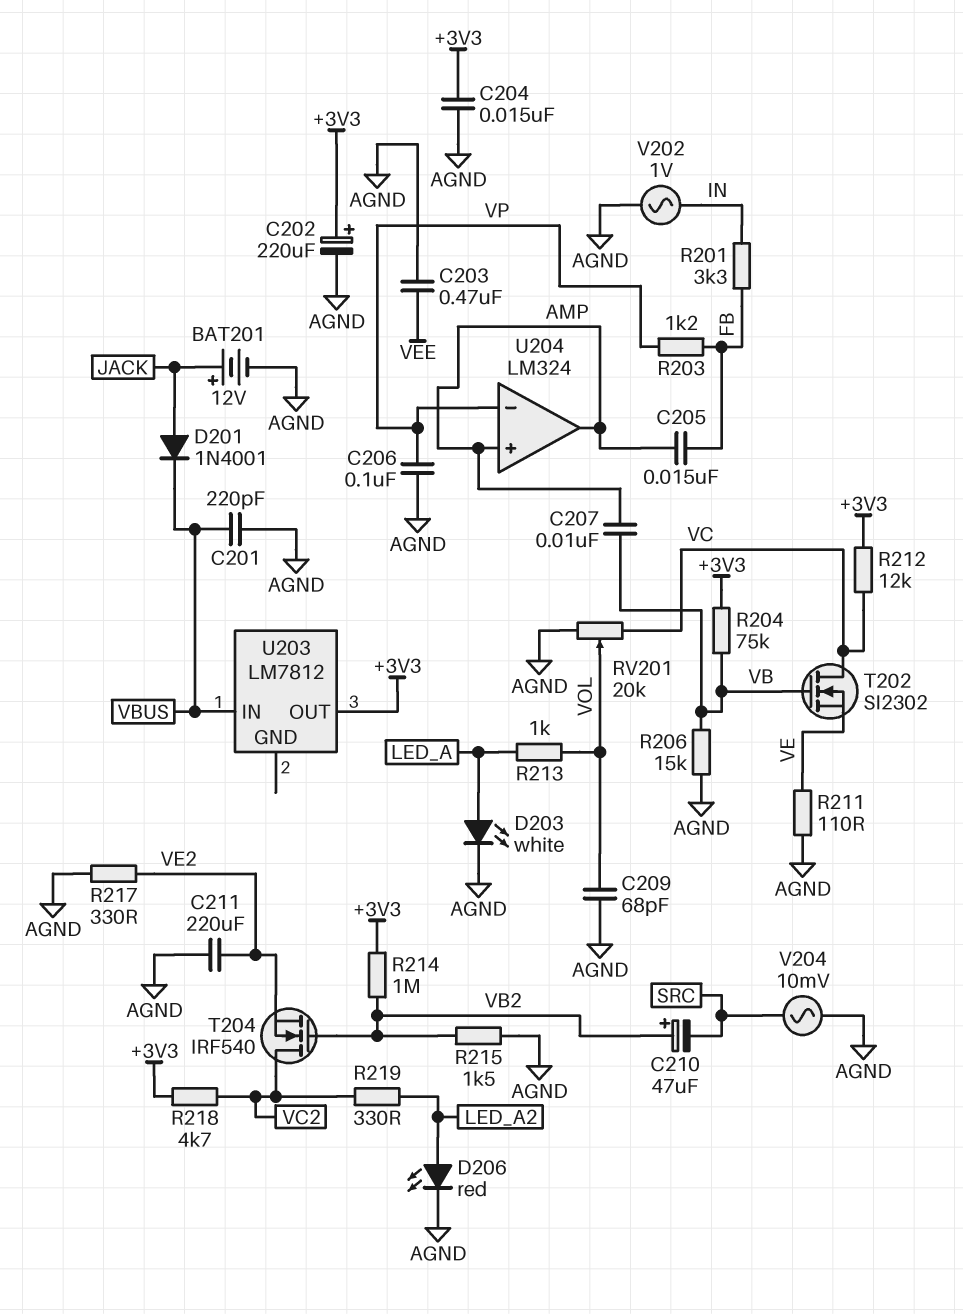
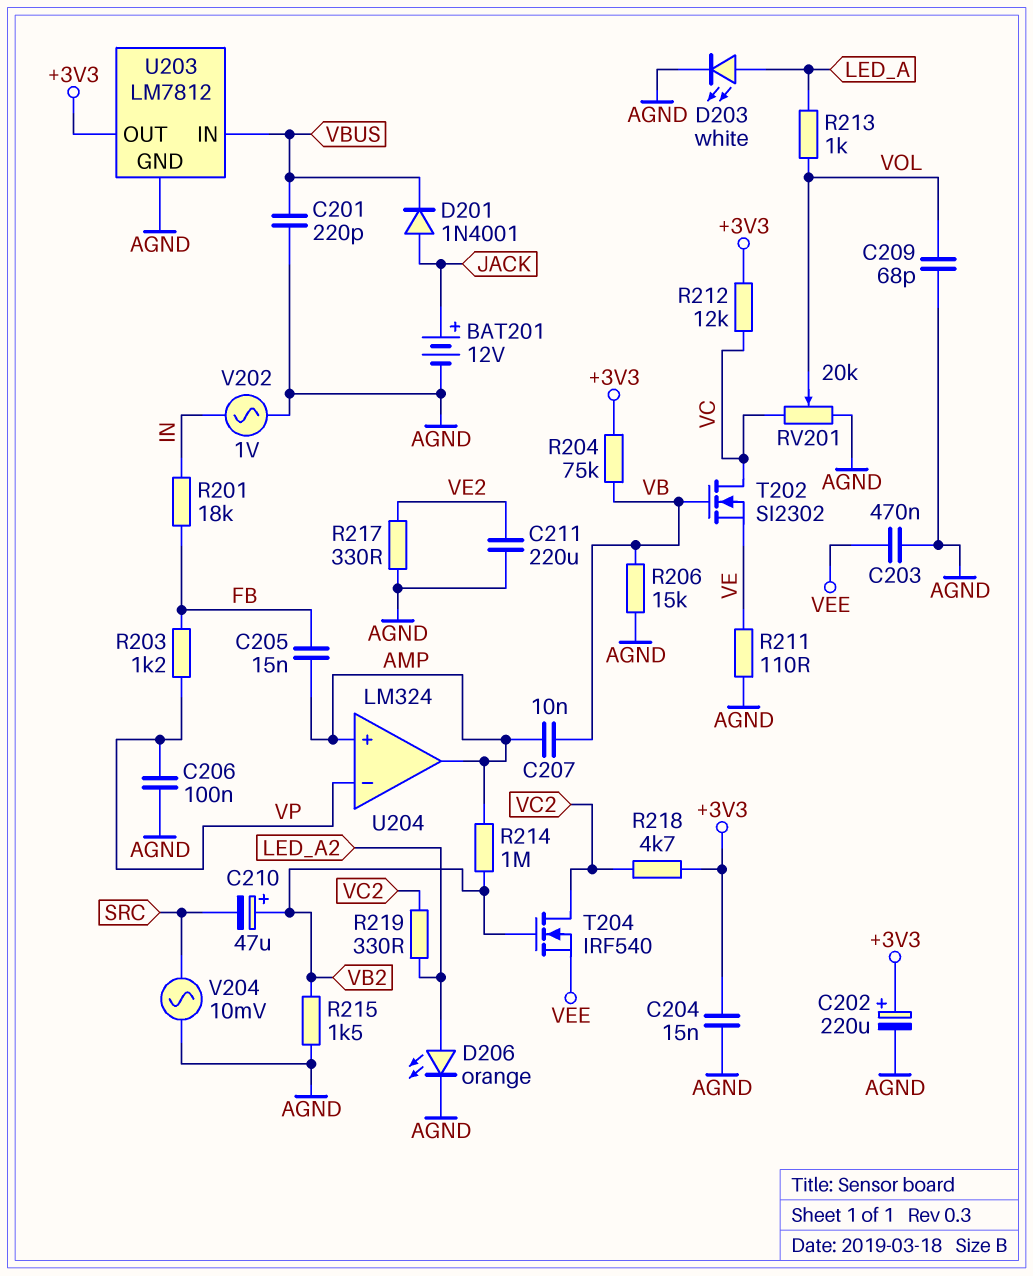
D206: LED red (A LED_A2, K AGND) -> LED orange (A LED_A2, K AGND)
R201: 3.3k (FB, IN) -> 18k (FB, IN)
R214: 1M (+3V3, VB2) -> 1M (AMP, VB2)
T204: NMOS IRF540 (G VB2, D VC2, S VE2) -> NMOS IRF540 (G VB2, D VC2, S VEE)
U203 pin GND: none -> AGND

